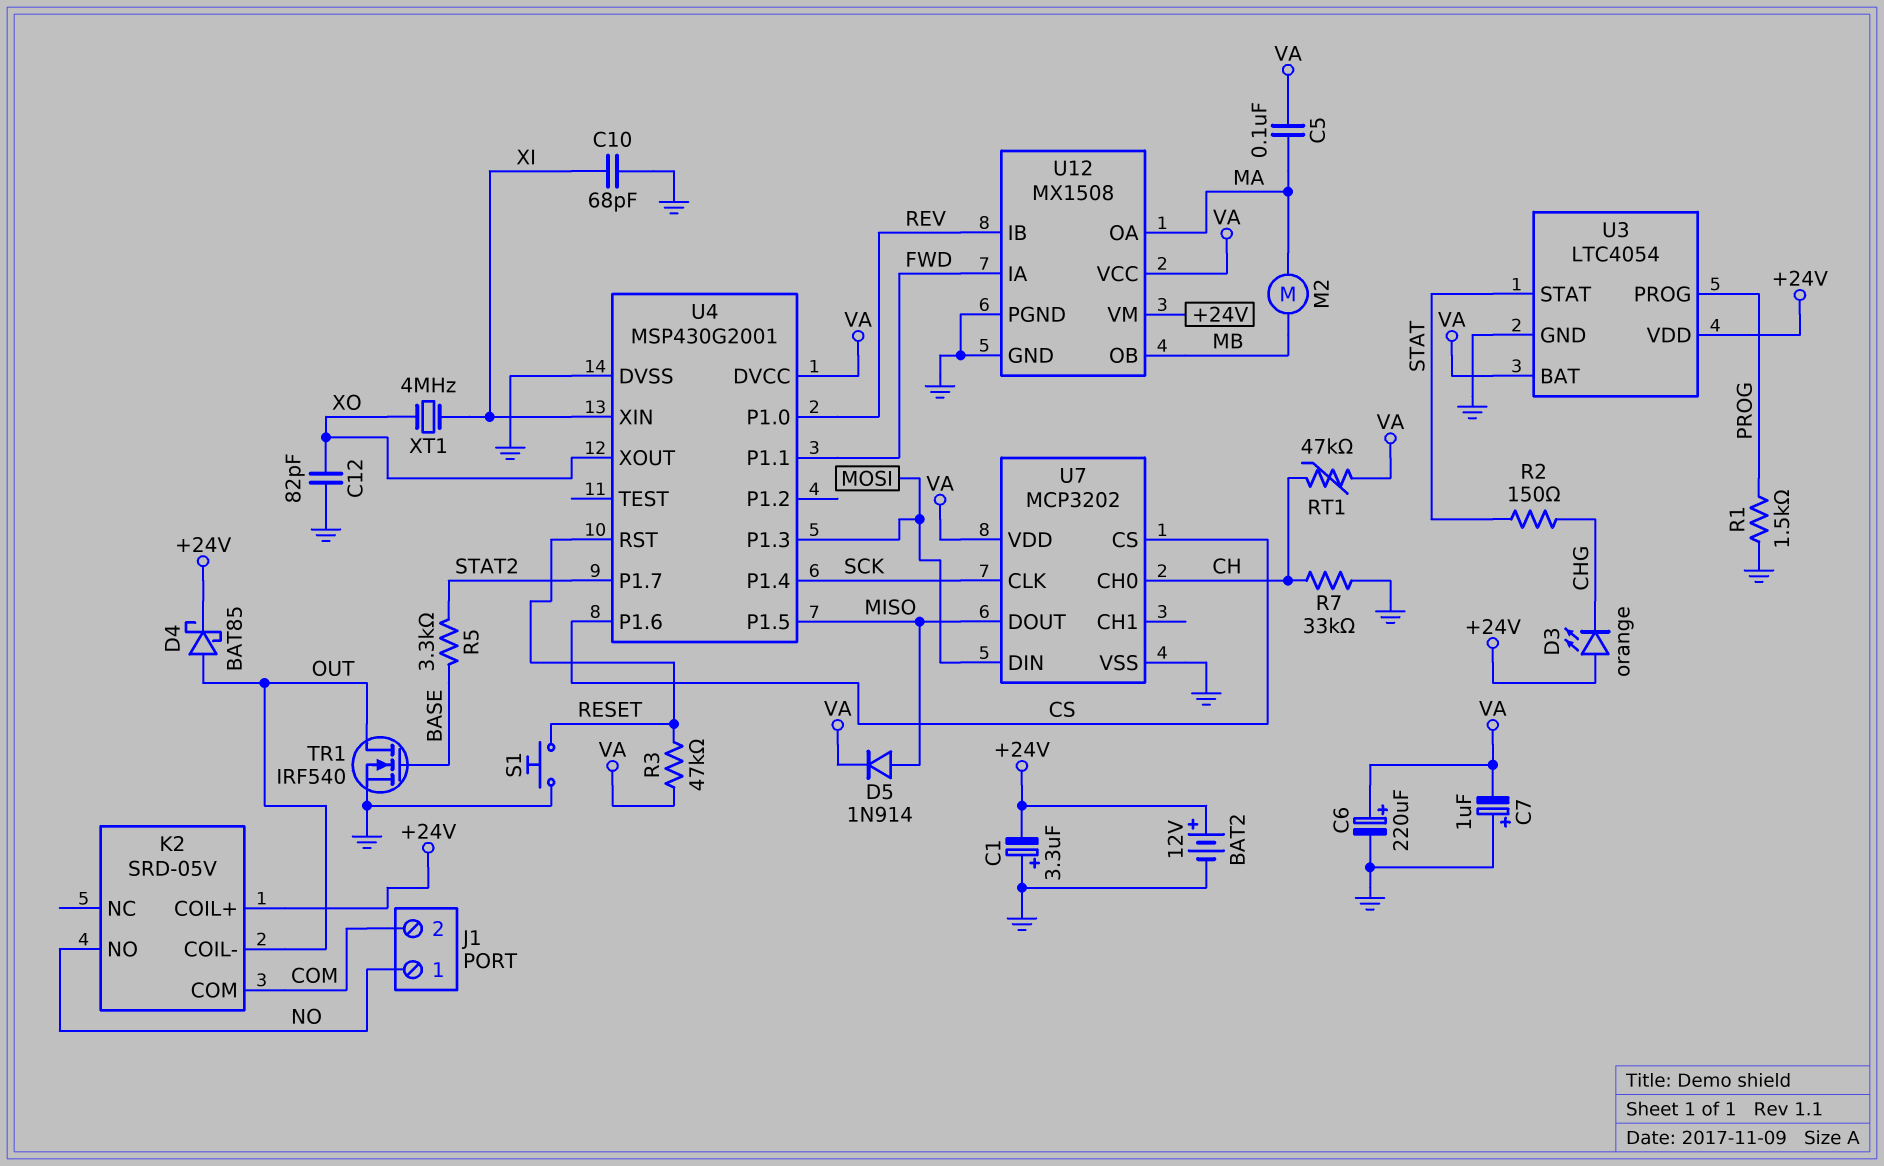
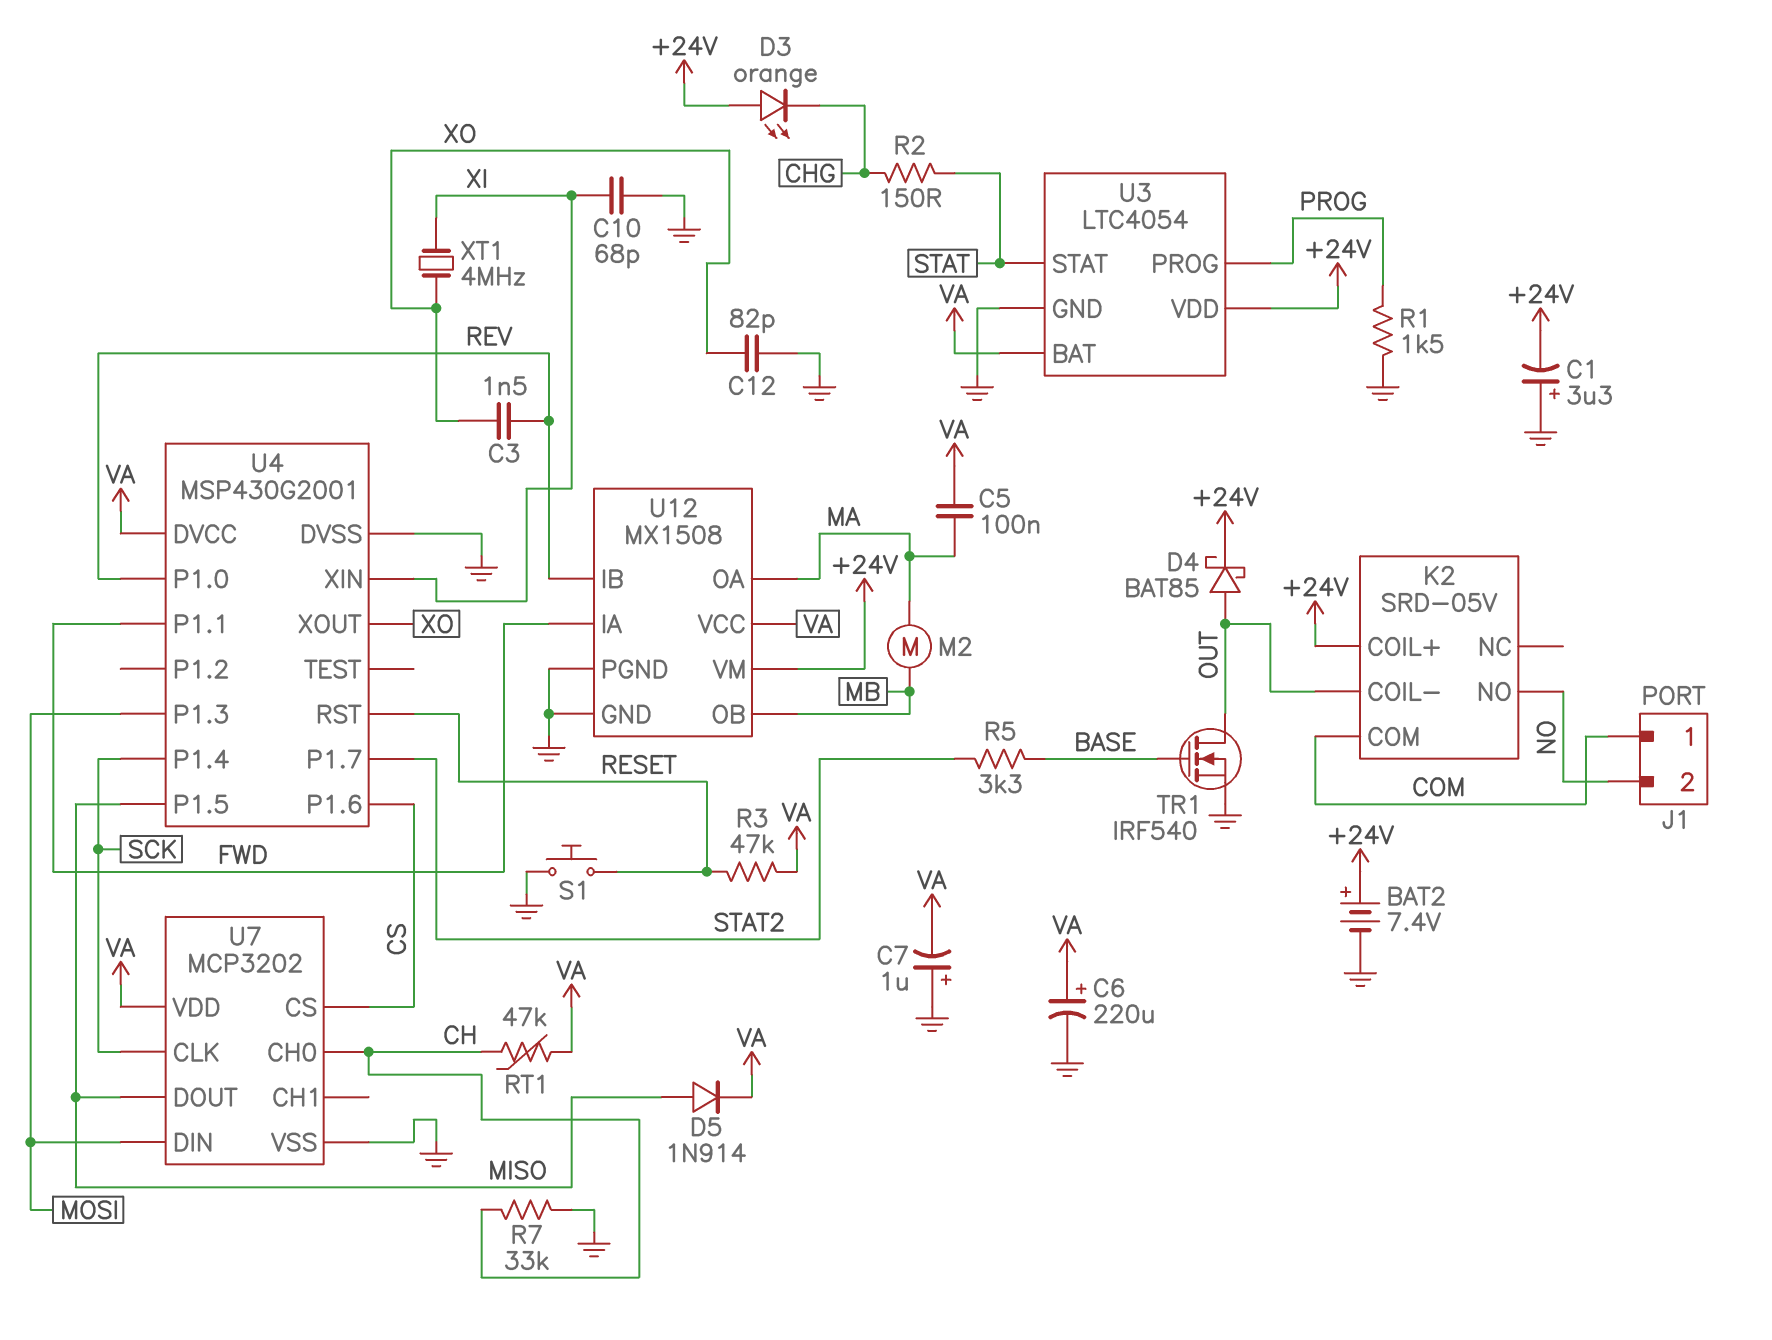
BAT2: 12V (plus +24V, minus GND) -> 7.4V (plus +24V, minus GND)
C3: none -> 1.5nF (REV, XO)
J1 pin 1: NO -> COM
J1 pin 2: COM -> NO

